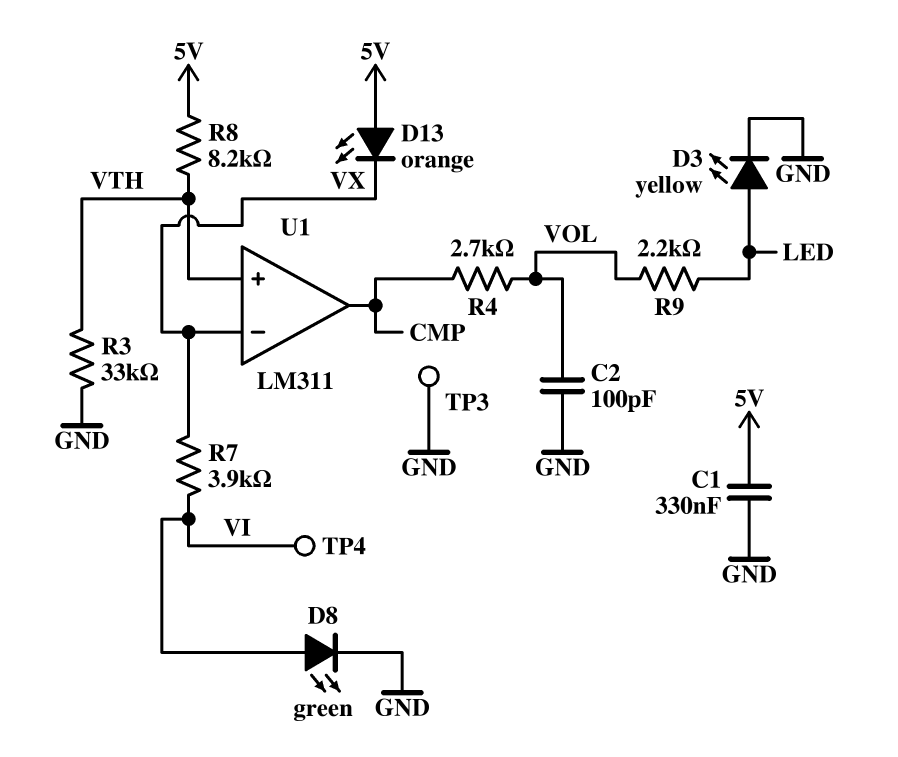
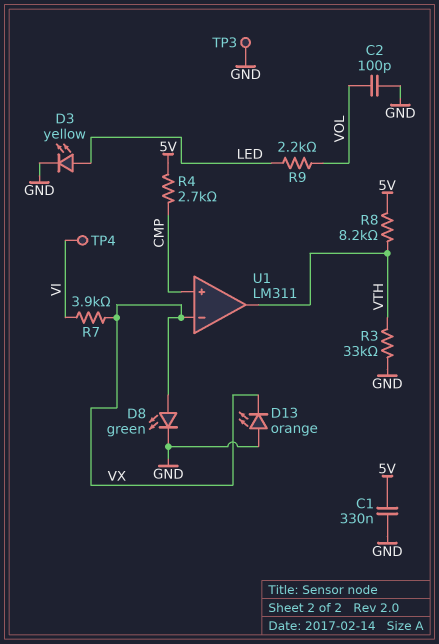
D8: LED green (A VI, K GND) -> LED green (A VX, K GND)
D13: LED orange (A 5V, K VX) -> LED orange (A GND, K VX)
R4: 2.7k (CMP, VOL) -> 2.7k (5V, CMP)
U1 pin in+: VTH -> CMP
U1 pin out: CMP -> VTH

